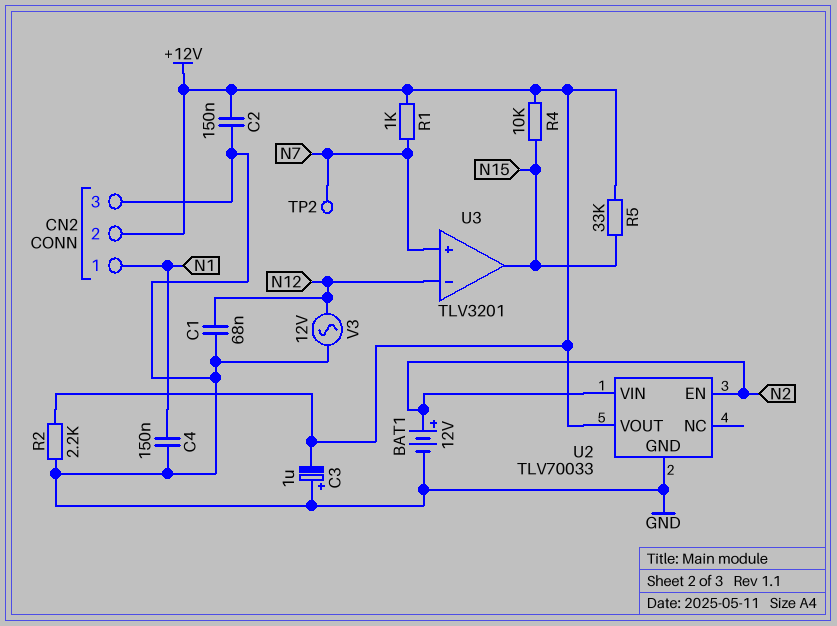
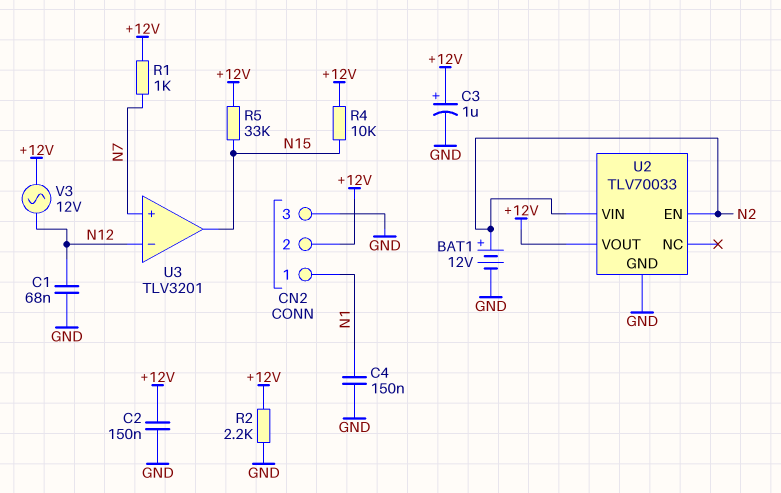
C3: 1uF (plus GND, minus +12V) -> 1uF (plus +12V, minus GND)
TP2: test point (N7) -> none
V3: AC 12V (GND, N12) -> AC 12V (+12V, N12)

